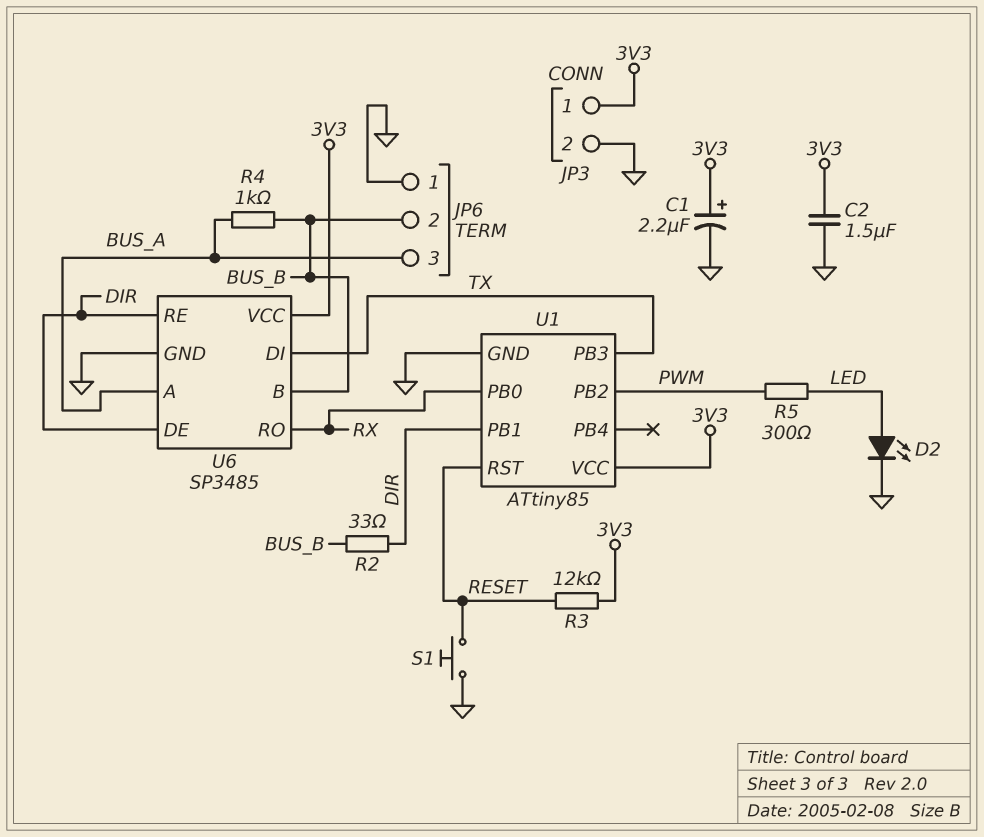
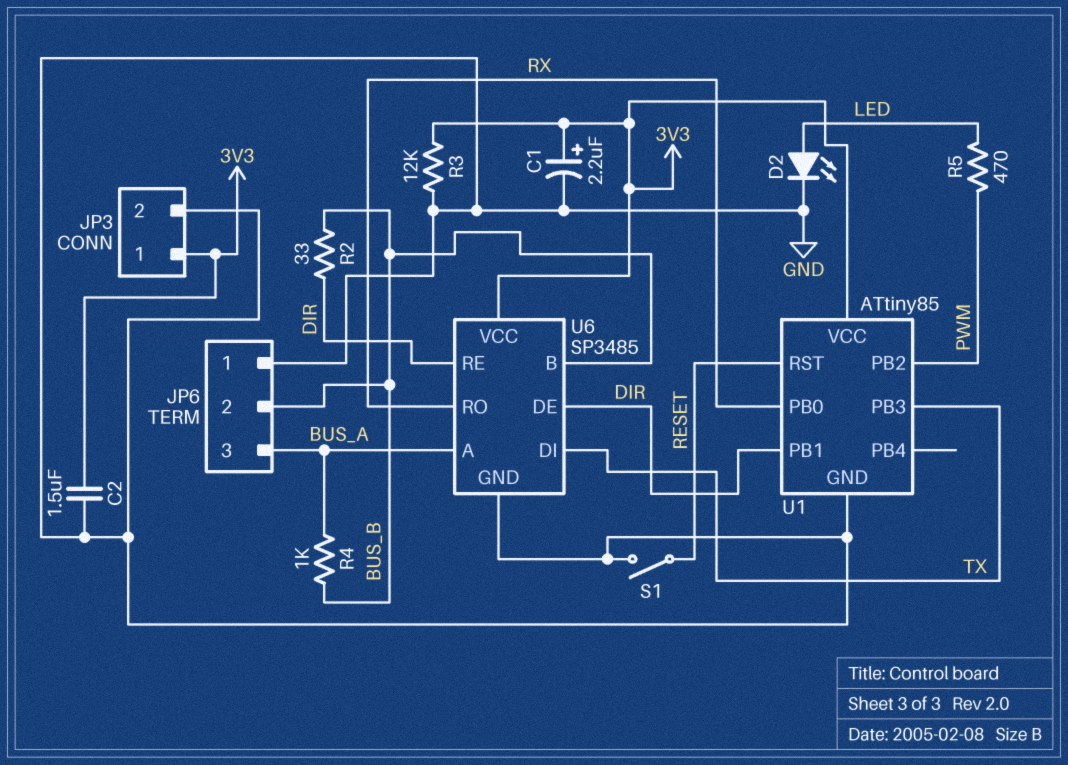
R3: 12k (3V3, RESET) -> 12k (3V3, GND)
R5: 300 (LED, PWM) -> 470 (LED, PWM)
S1: button (GND, RESET) -> switch (GND, RESET)

